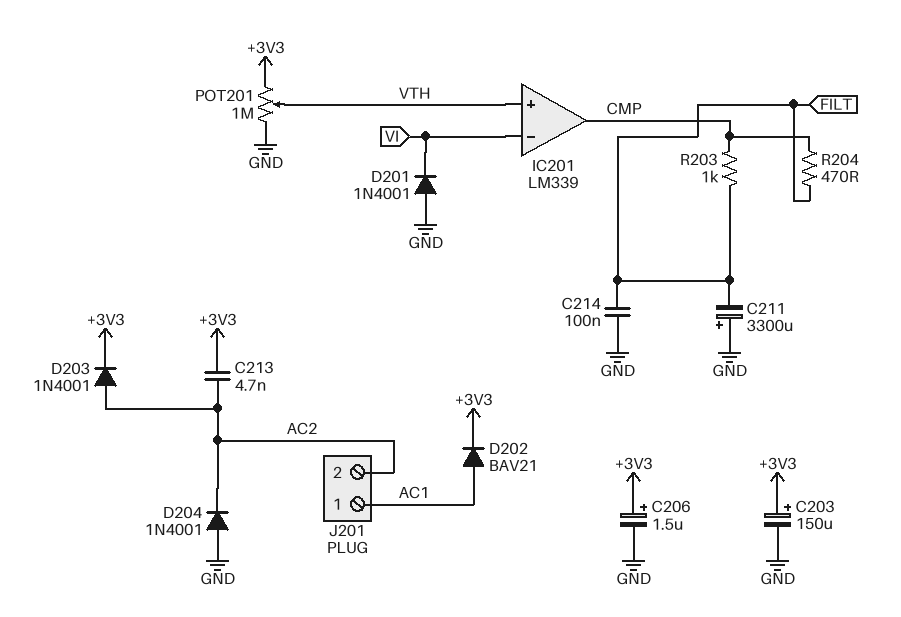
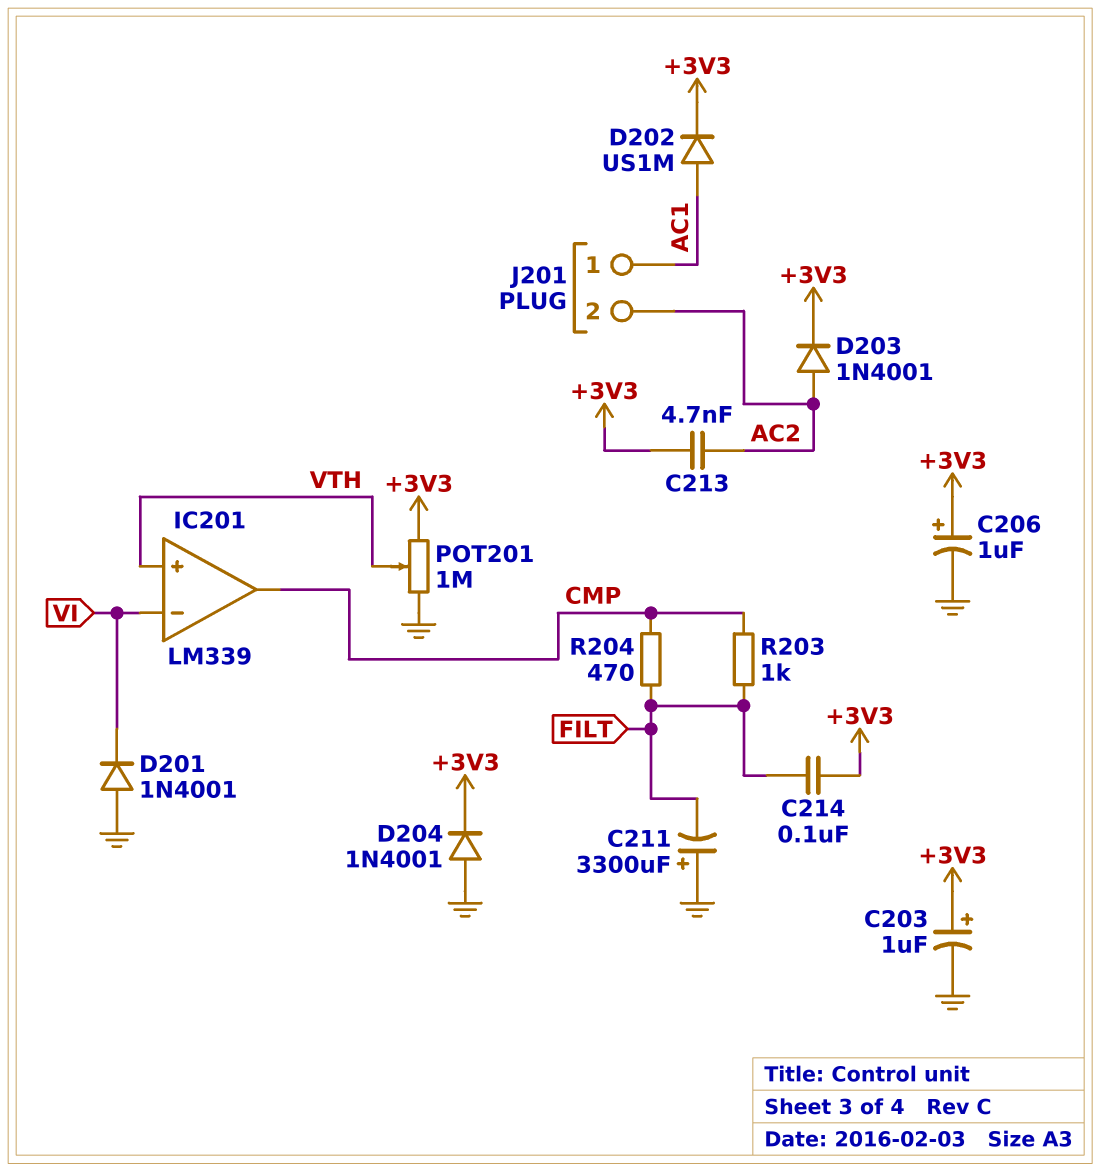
C203: 150uF (plus +3V3, minus GND) -> 1uF (plus +3V3, minus GND)
C206: 1.5uF (plus +3V3, minus GND) -> 1uF (plus +3V3, minus GND)
C214: 100nF (FILT, GND) -> 100nF (+3V3, FILT)
D202: diode BAV21 (A AC1, K +3V3) -> diode US1M (A AC1, K +3V3)
D204: diode 1N4001 (A GND, K AC2) -> diode 1N4001 (A GND, K +3V3)

